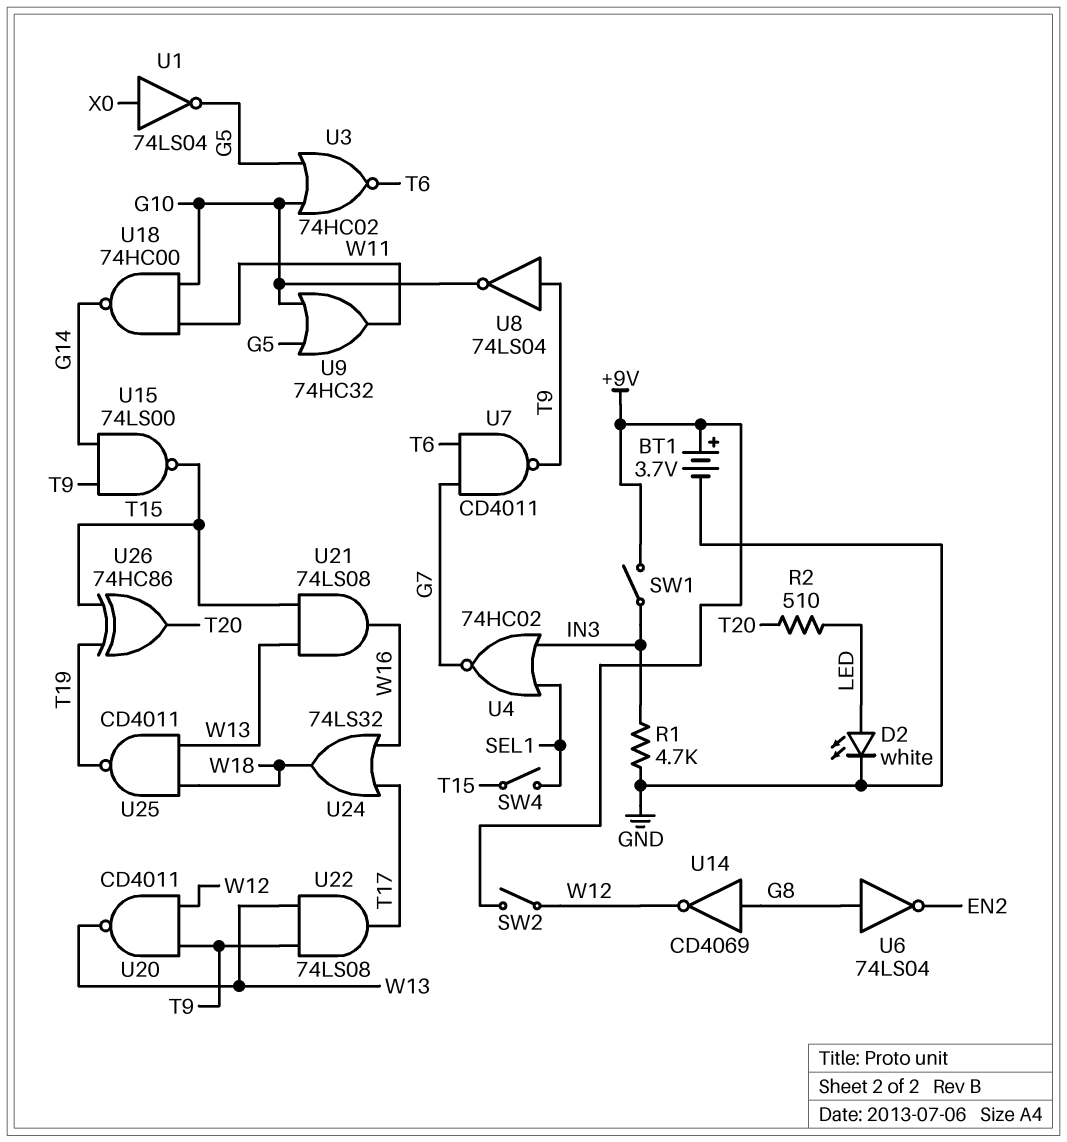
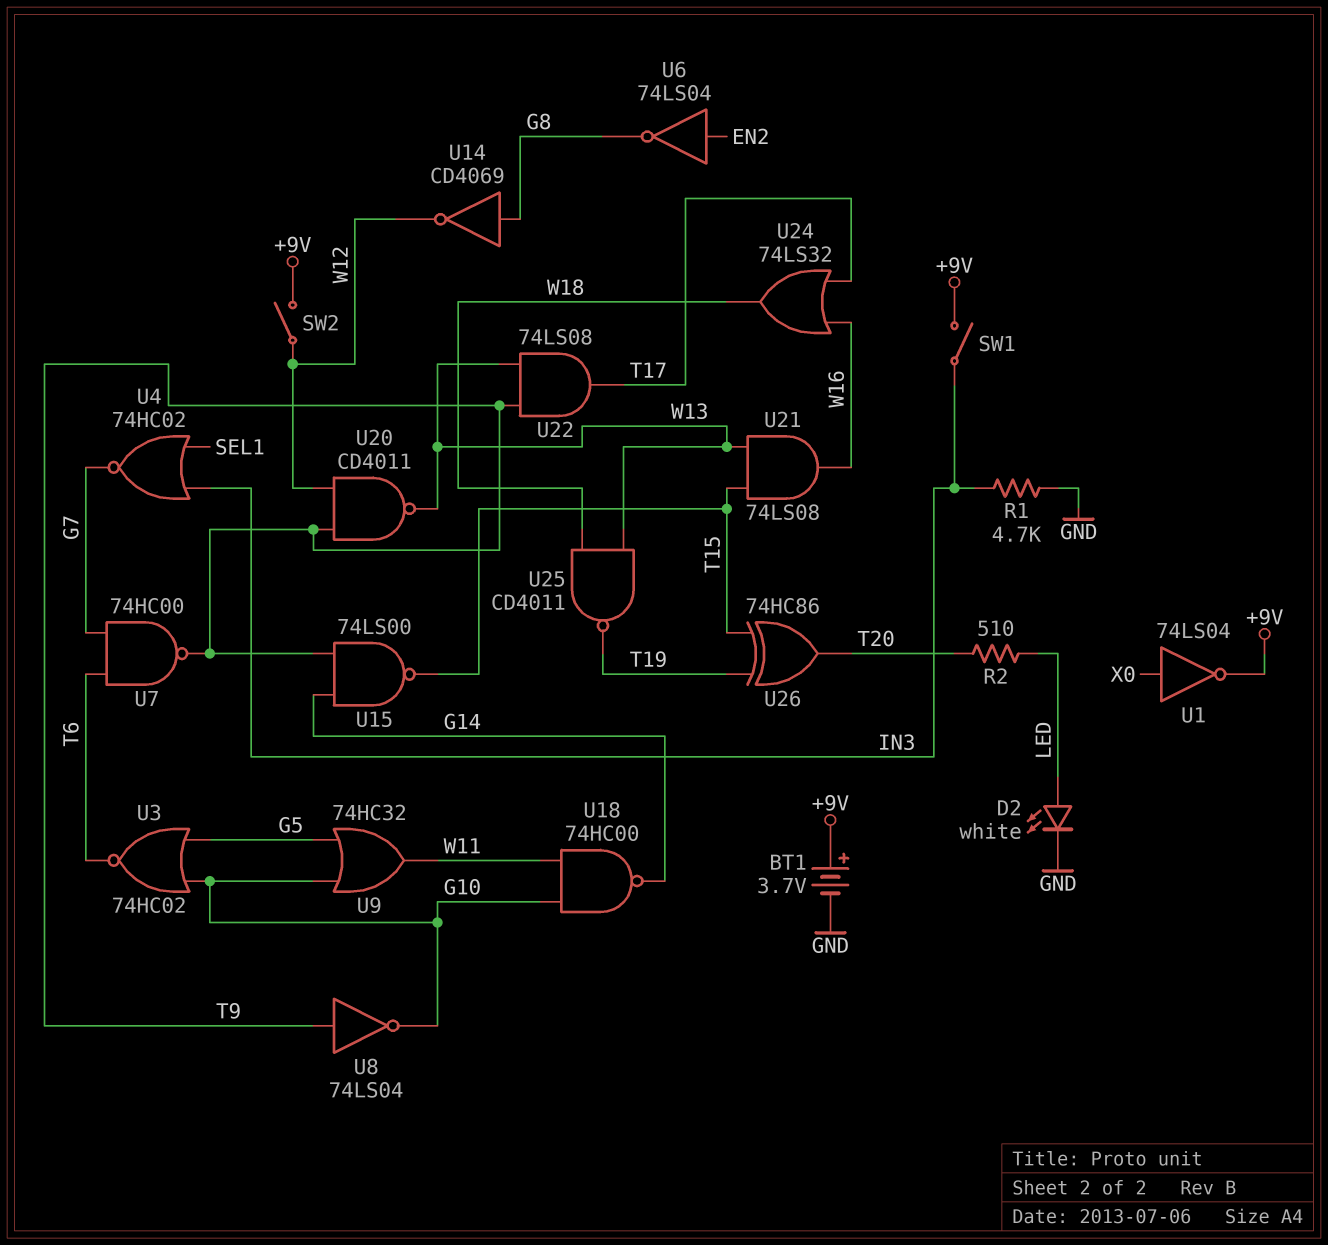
SW4: switch (SEL1, T15) -> none
U1: NOT 74LS04 (in X0, out G5) -> NOT 74LS04 (in X0, out +9V)
U6: NOT 74LS04 (in G8, out EN2) -> NOT 74LS04 (in EN2, out G8)
U7: NAND CD4011 (in G7, in T6, out T9) -> NAND 74HC00 (in G7, in T6, out T9)

